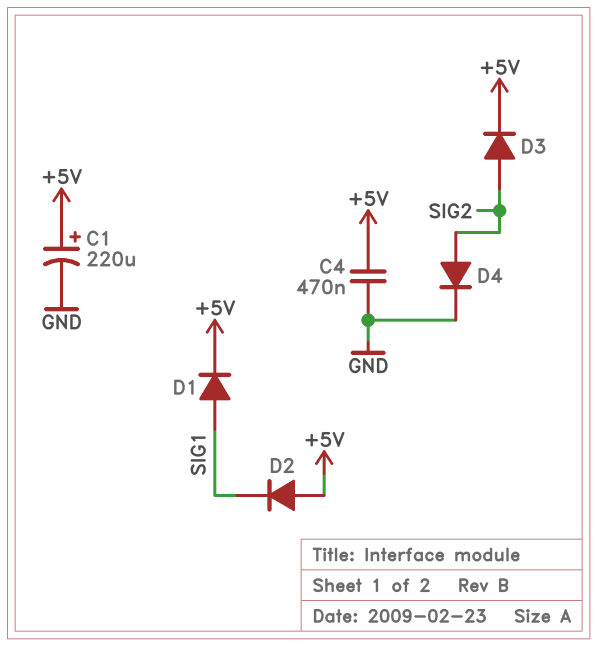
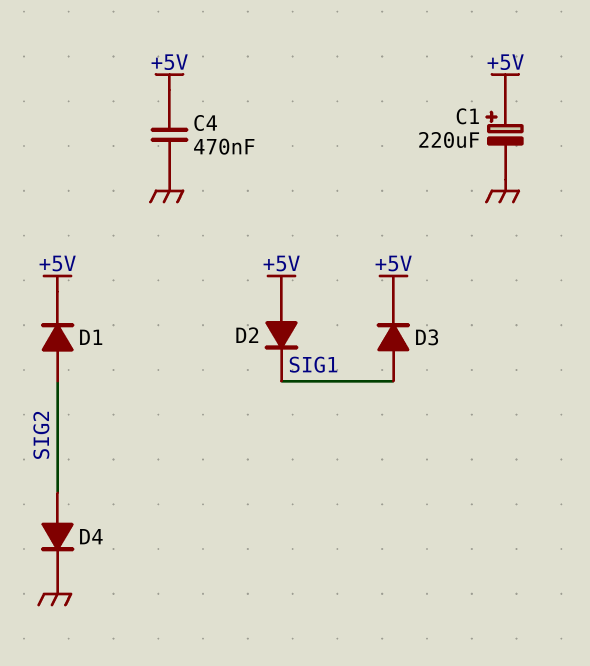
D1: diode (A SIG1, K +5V) -> diode (A SIG2, K +5V)
D3: diode (A SIG2, K +5V) -> diode (A SIG1, K +5V)

